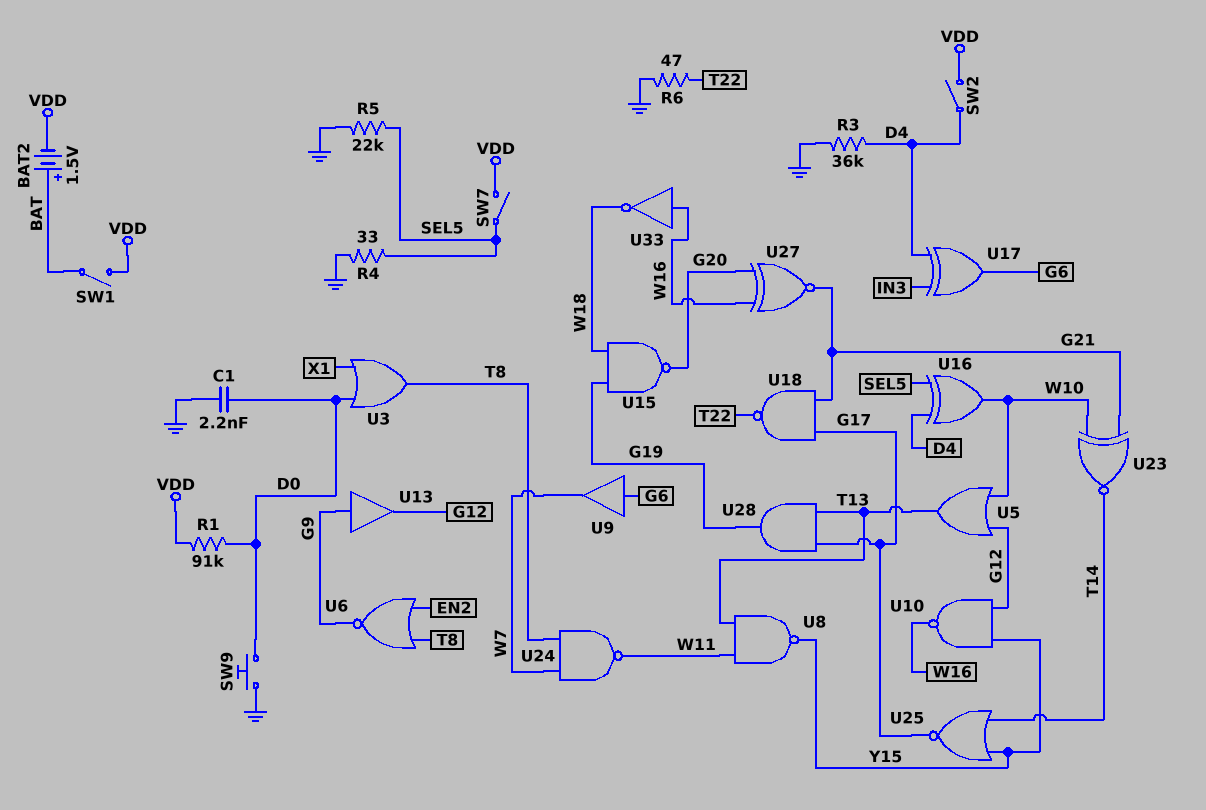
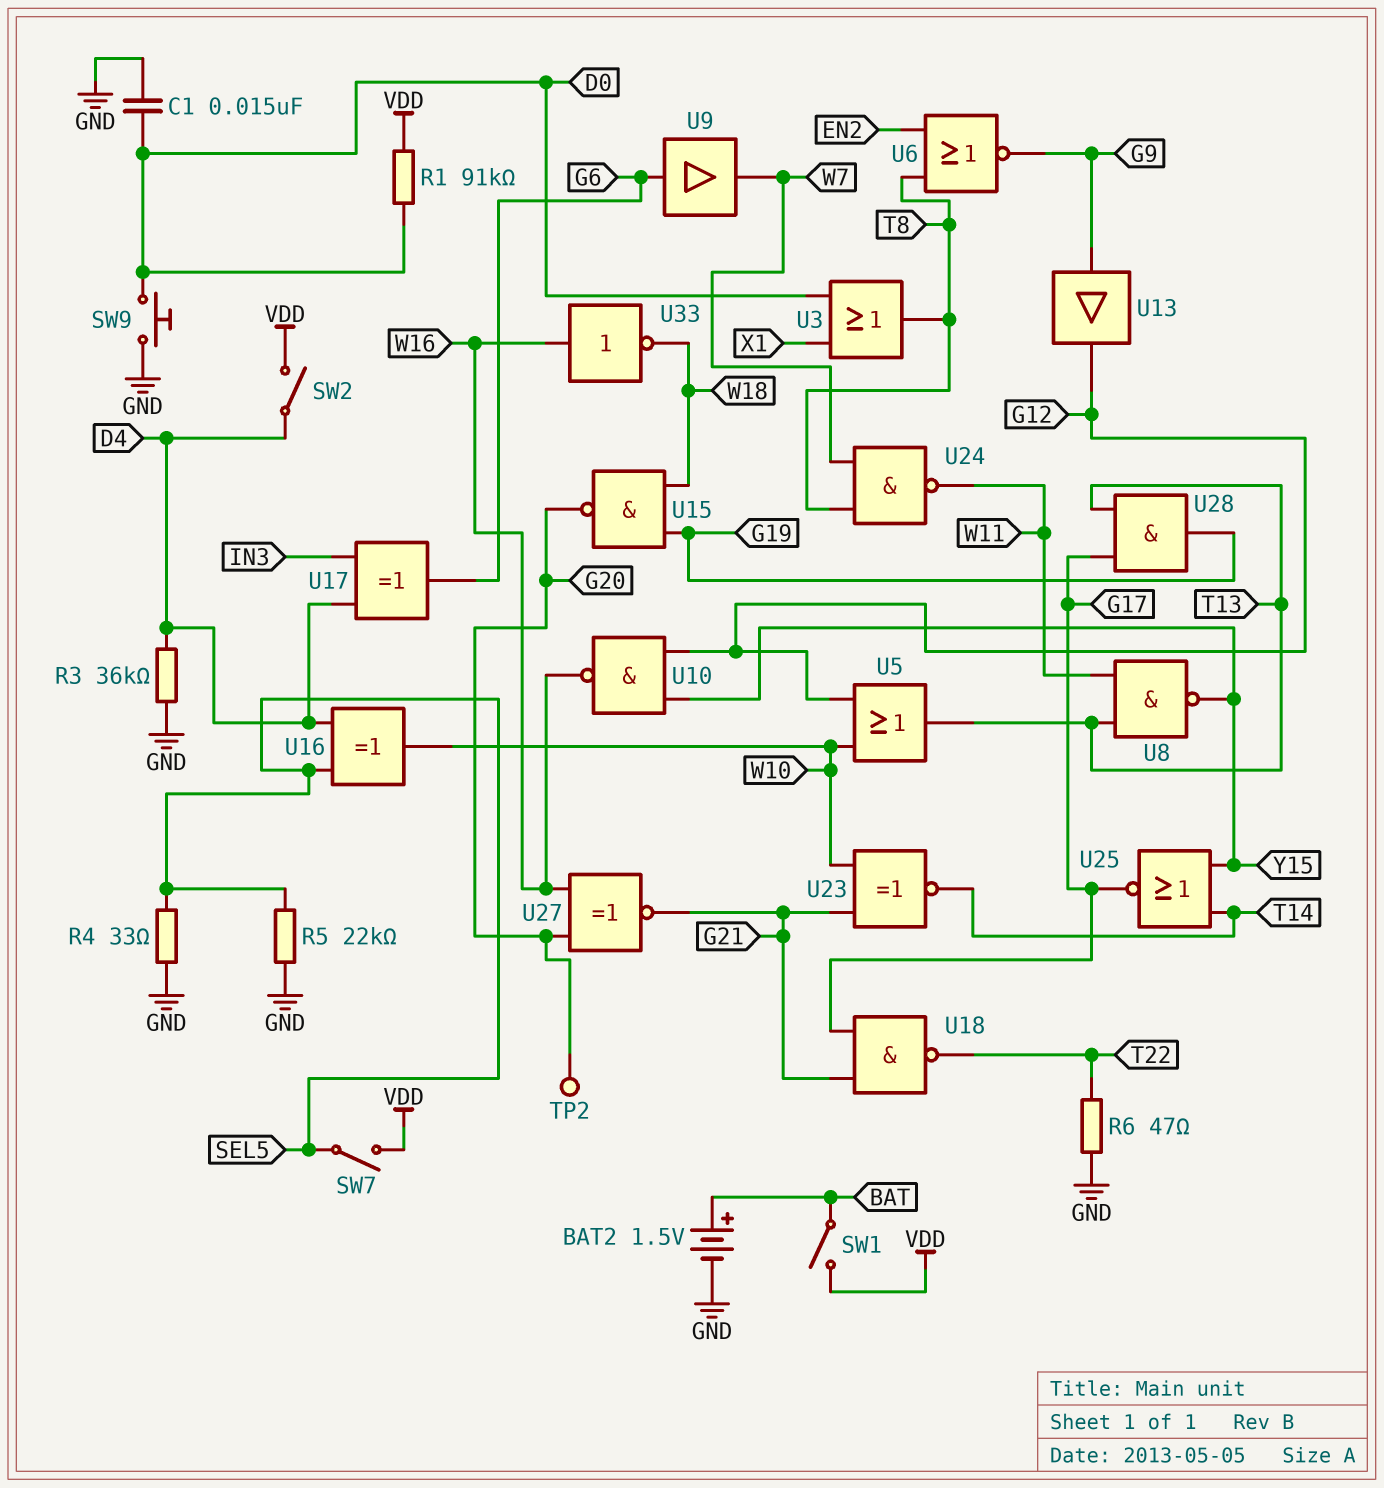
BAT2: 1.5V (plus BAT, minus VDD) -> 1.5V (plus BAT, minus GND)
C1: 2.2nF (D0, GND) -> 15nF (D0, GND)
TP2: none -> test point (G20)

